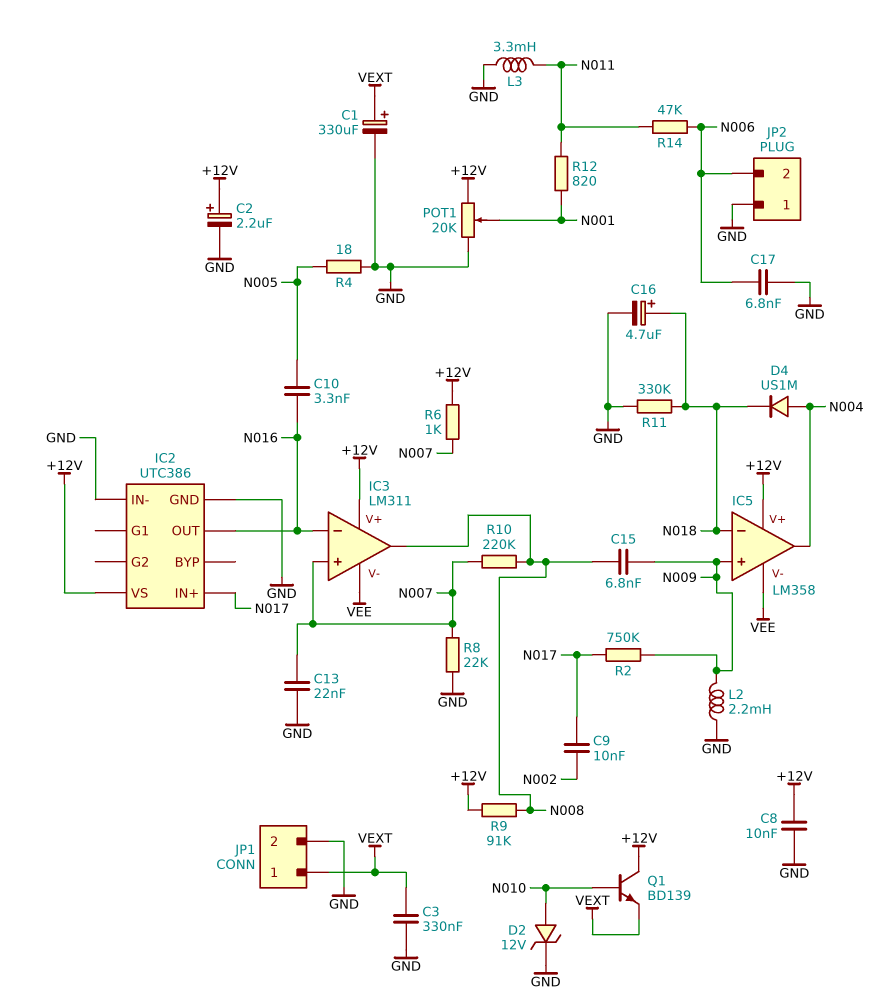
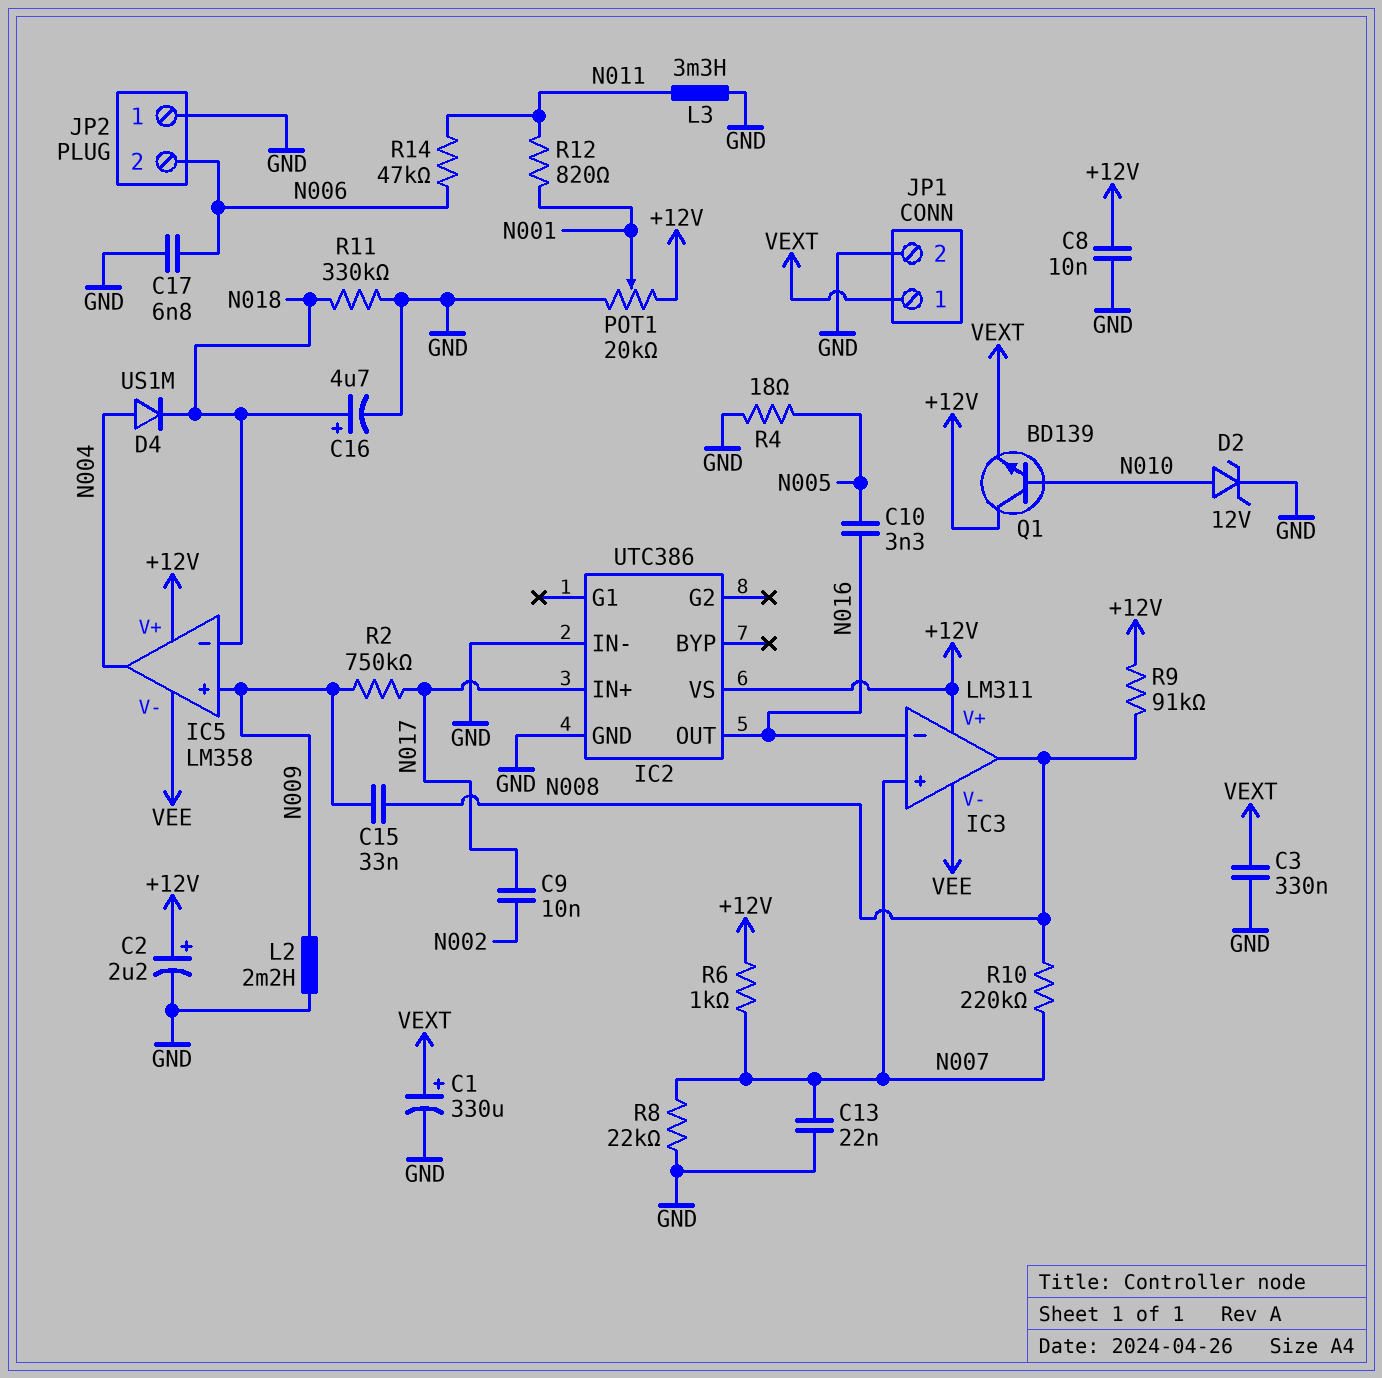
C15: 6.8nF (N008, N009) -> 33nF (N008, N009)

